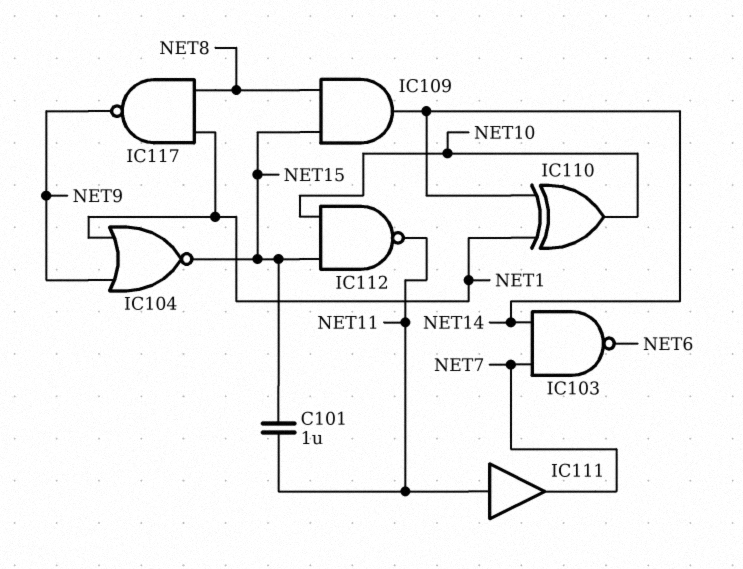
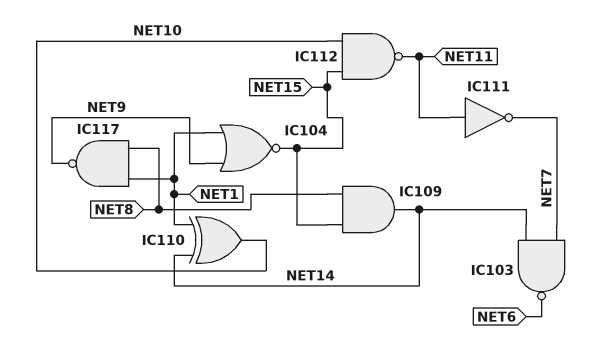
C101: 1uF (NET11, NET15) -> none
IC111: buffer (in NET11, out NET7) -> NOT (in NET11, out NET7)

